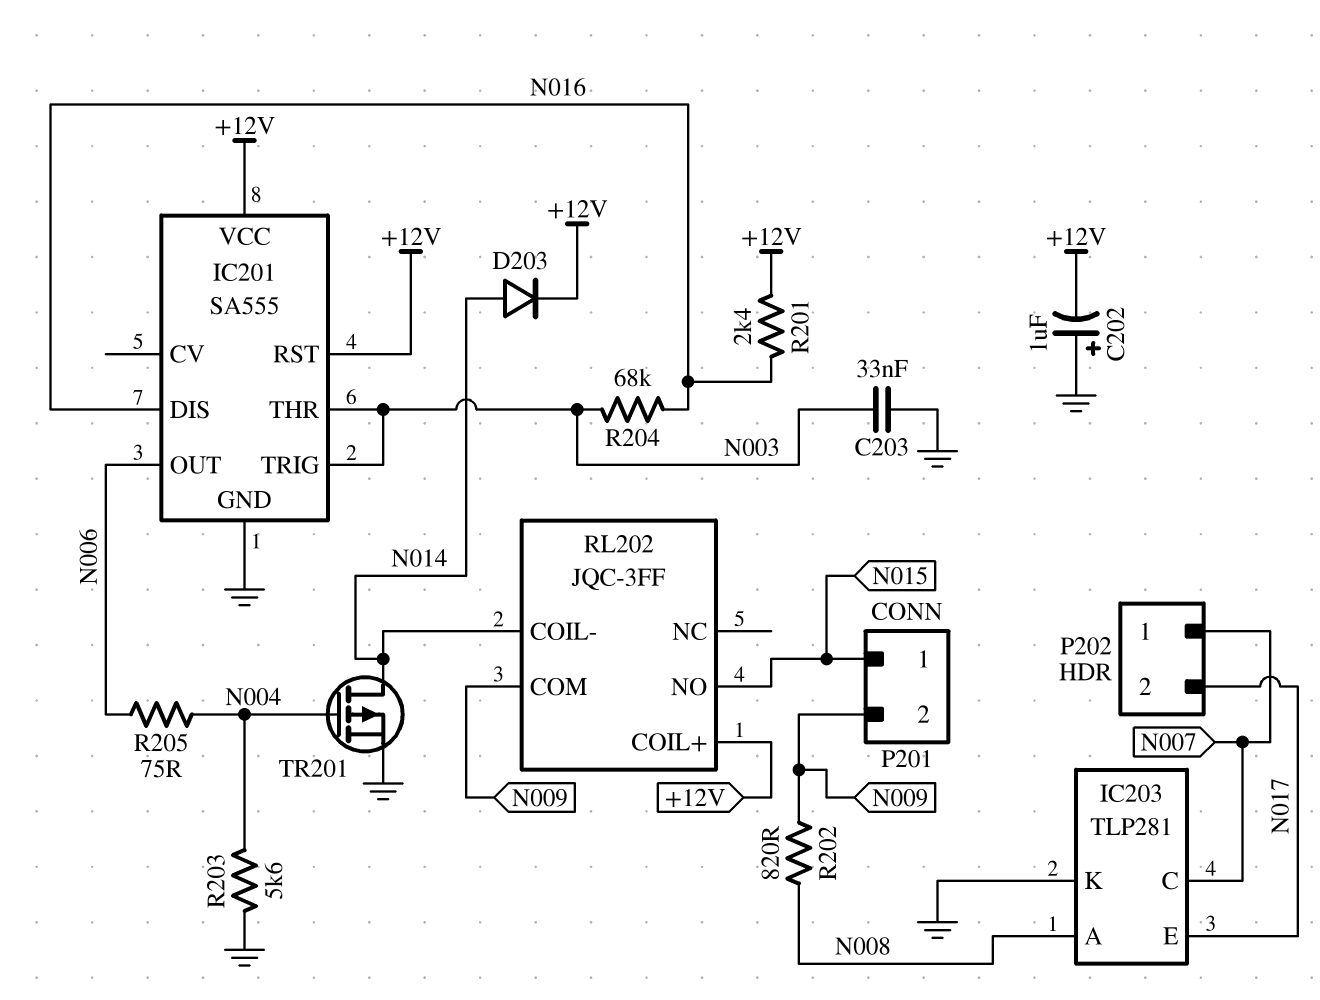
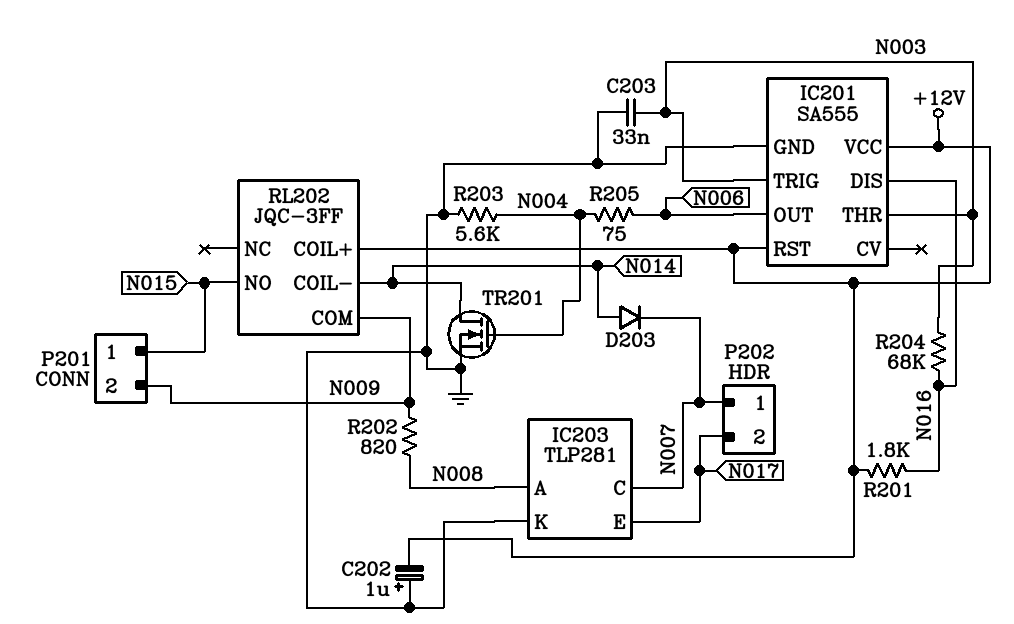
D203: diode (A N014, K +12V) -> diode (A N014, K N007)
R201: 2.4k (+12V, N016) -> 1.8k (+12V, N016)
TR201: PMOS (G N004, D N014, S GND) -> NMOS (G N004, D N014, S GND)

